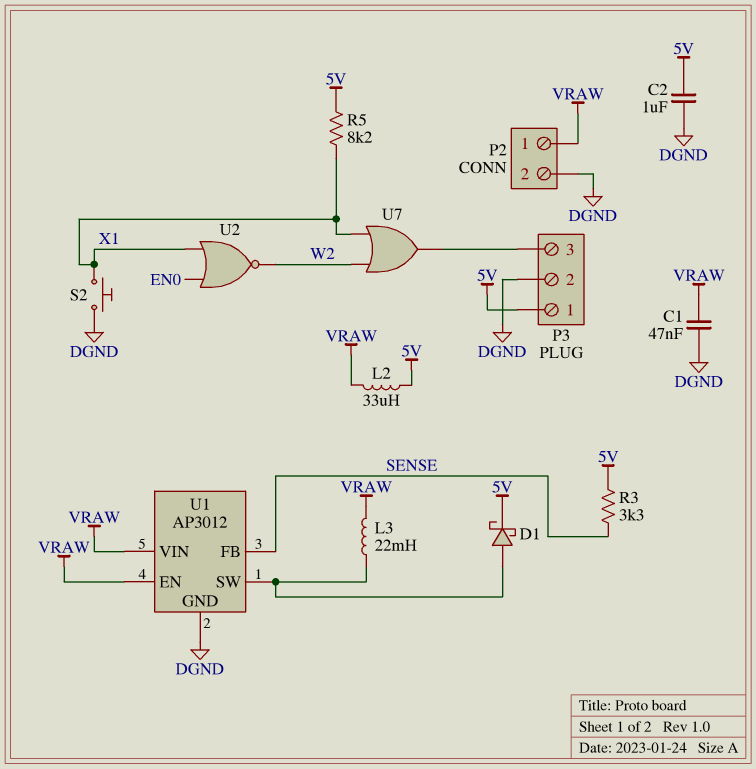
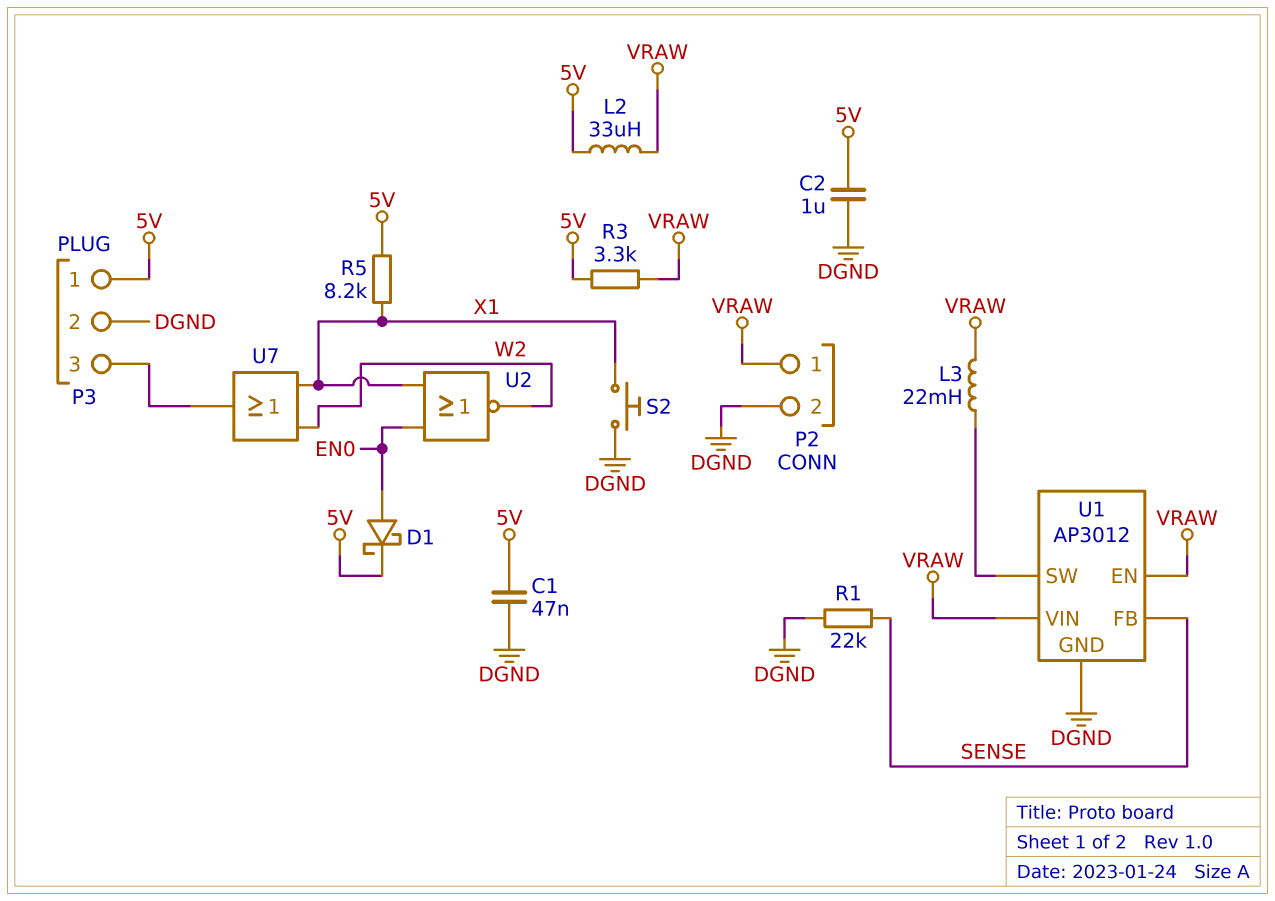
C1: 47nF (DGND, VRAW) -> 47nF (5V, DGND)
D1: schottky (A U1/SW, K 5V) -> schottky (A EN0, K 5V)
R1: none -> 22k (DGND, SENSE)
R3: 3.3k (5V, SENSE) -> 3.3k (5V, VRAW)

